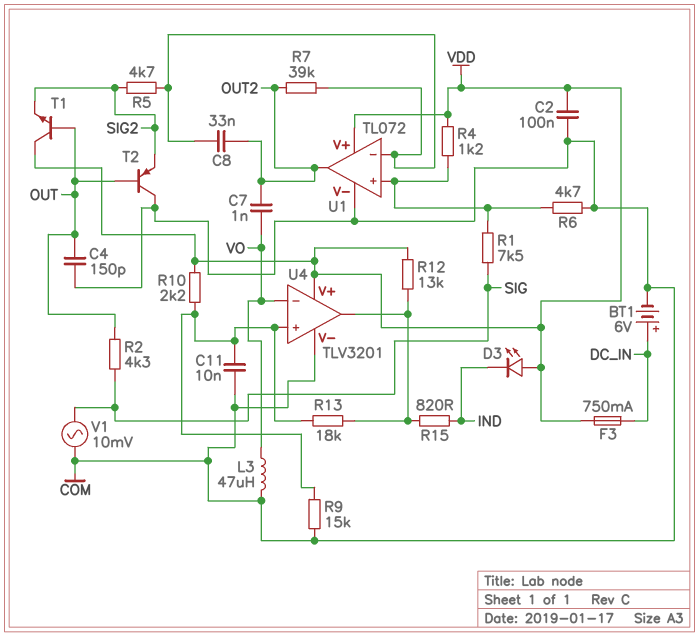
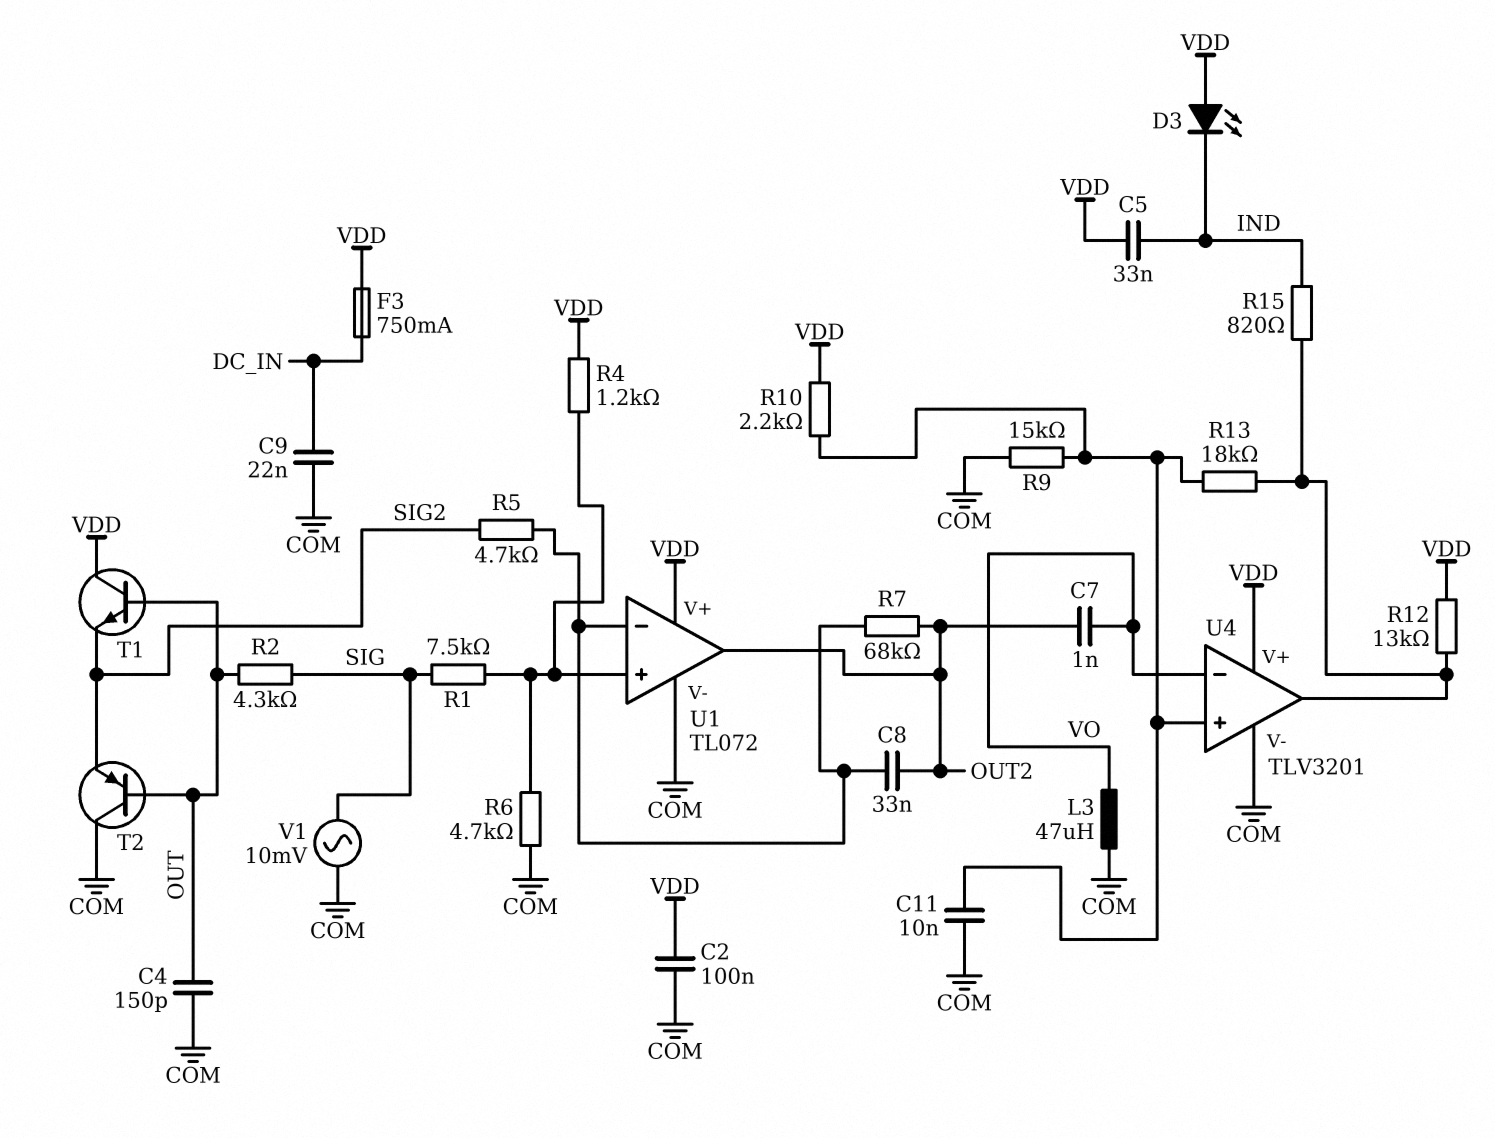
BT1: 6V (plus DC_IN, minus COM) -> none
C5: none -> 33nF (IND, VDD)
C9: none -> 22nF (COM, DC_IN)
R7: 39k (OUT2, U1/in-) -> 68k (OUT2, U1/in-)

